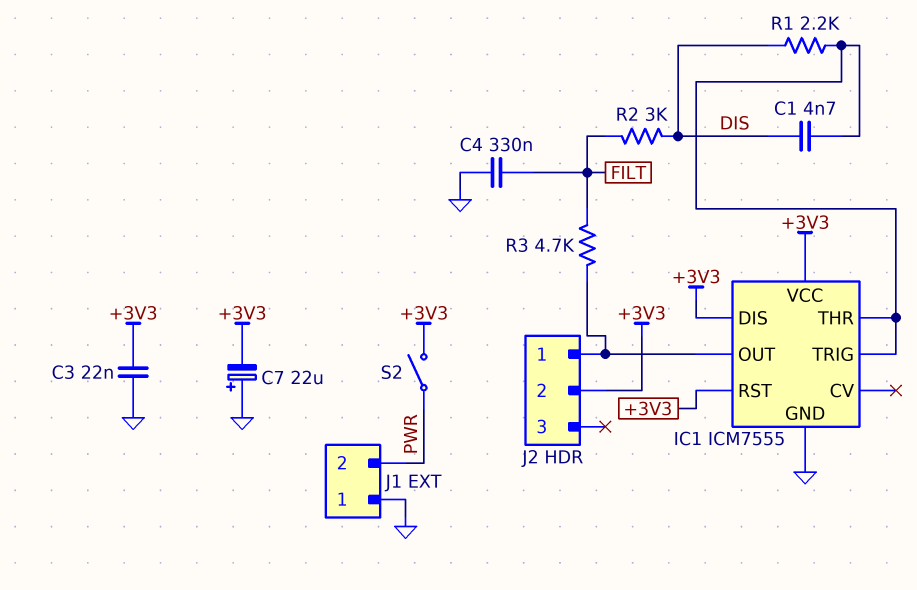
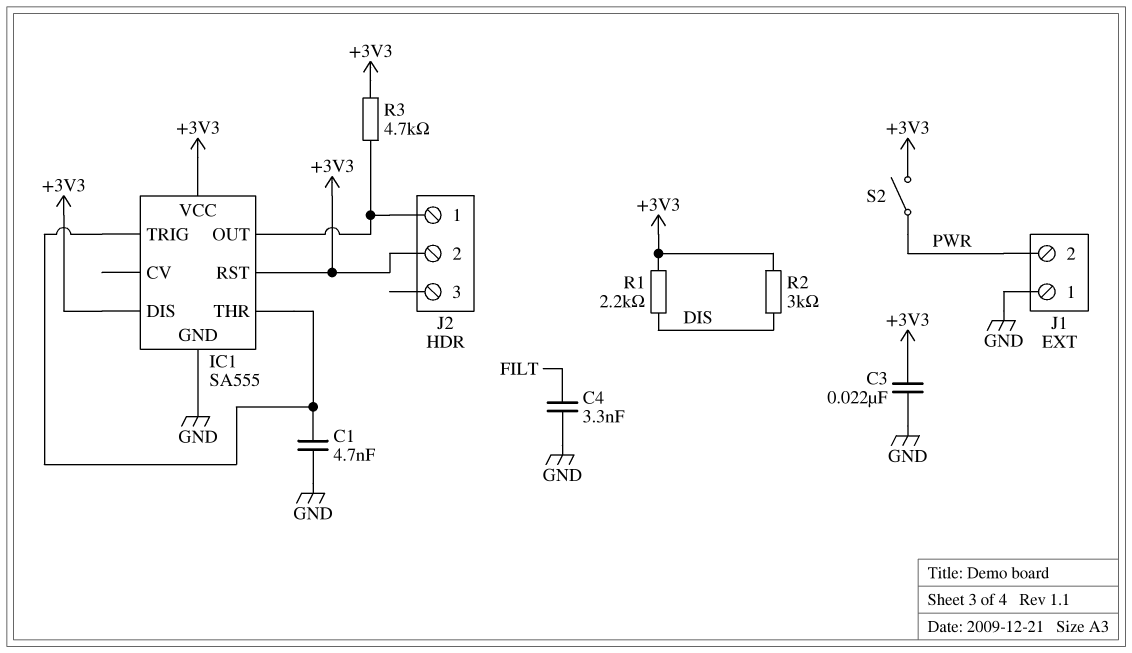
C1: 4.7nF (DIS, IC1/THR) -> 4.7nF (GND, IC1/THR)
C4: 330nF (FILT, GND) -> 3.3nF (FILT, GND)
C7: 22uF (plus GND, minus +3V3) -> none
IC1: ICM7555 -> SA555
R1: 2.2k (DIS, IC1/THR) -> 2.2k (+3V3, DIS)
R2: 3k (DIS, FILT) -> 3k (+3V3, DIS)
R3: 4.7k (FILT, IC1/OUT) -> 4.7k (+3V3, IC1/OUT)

